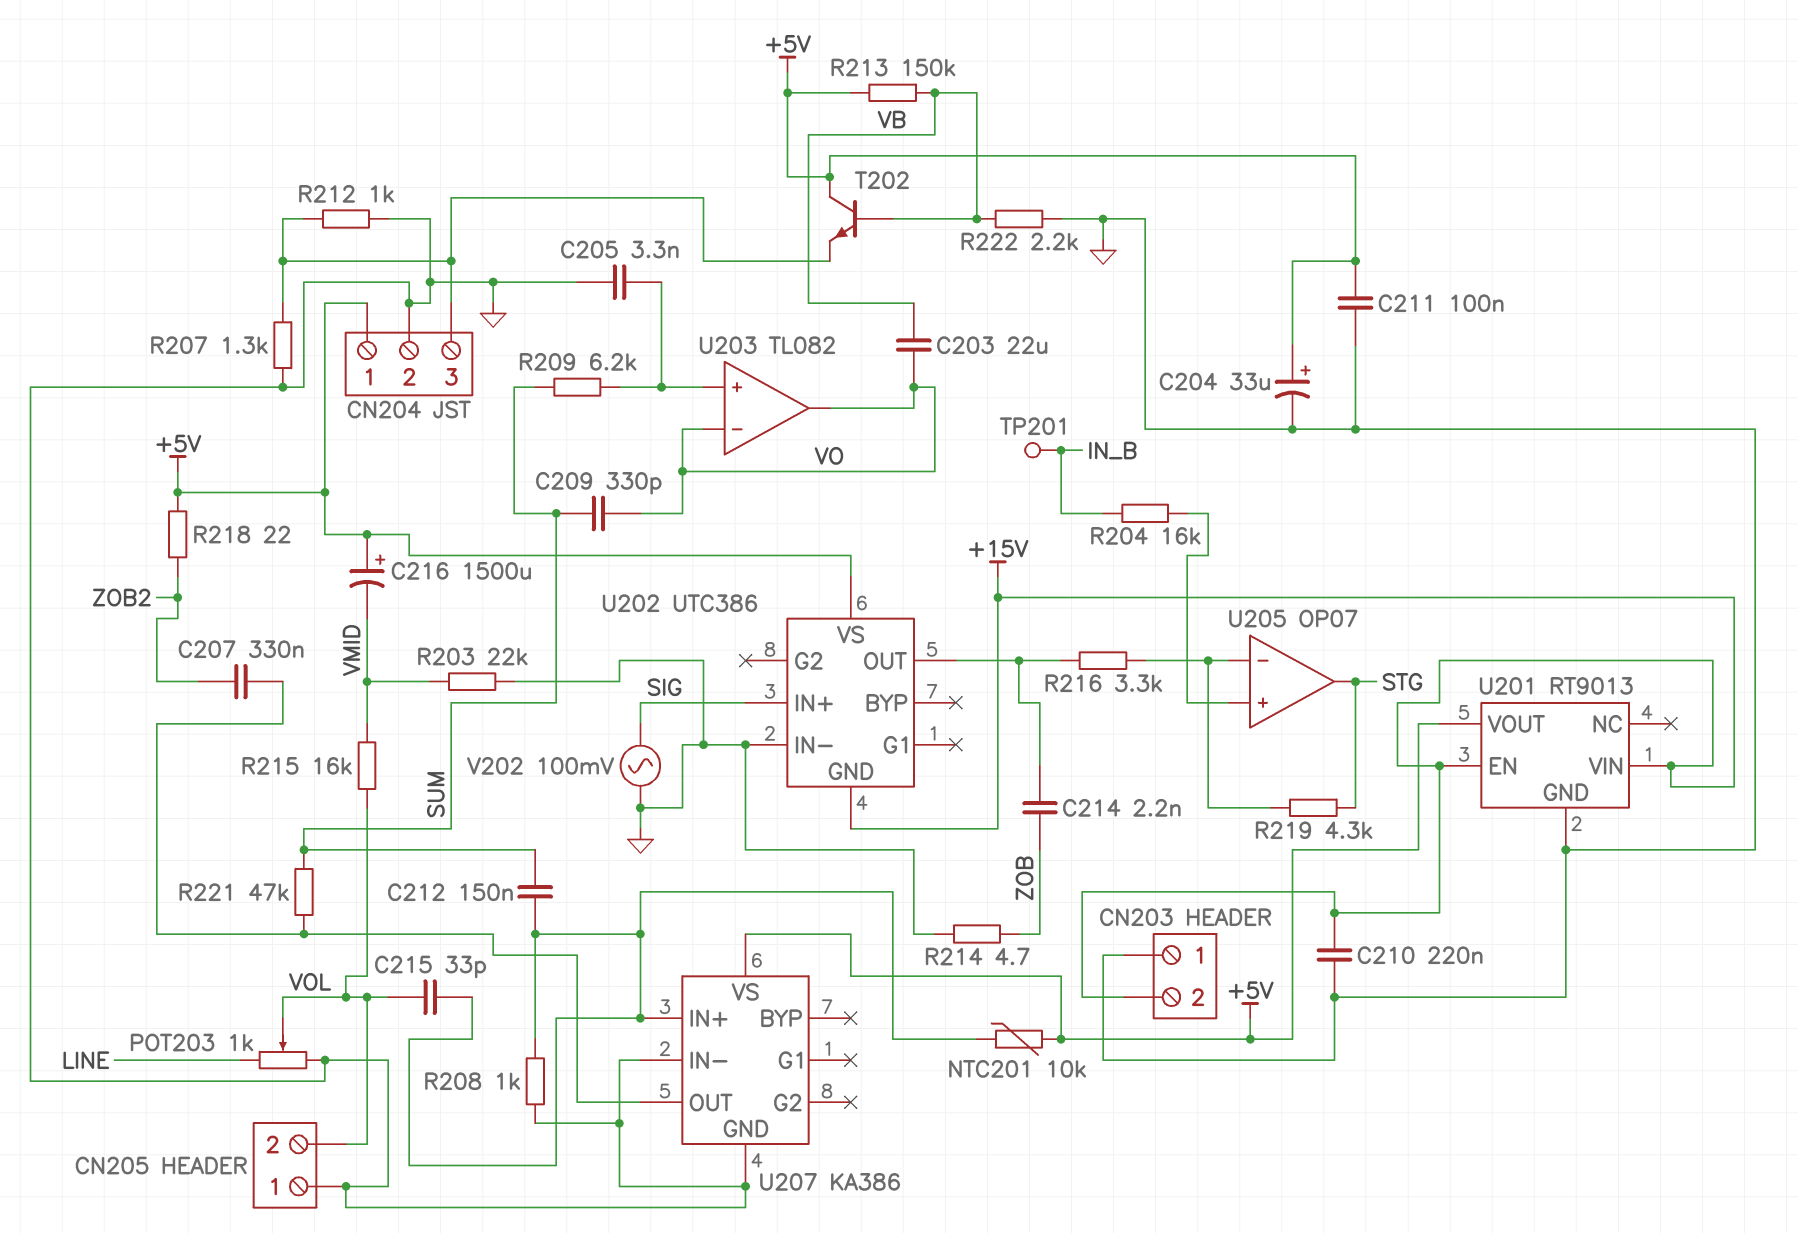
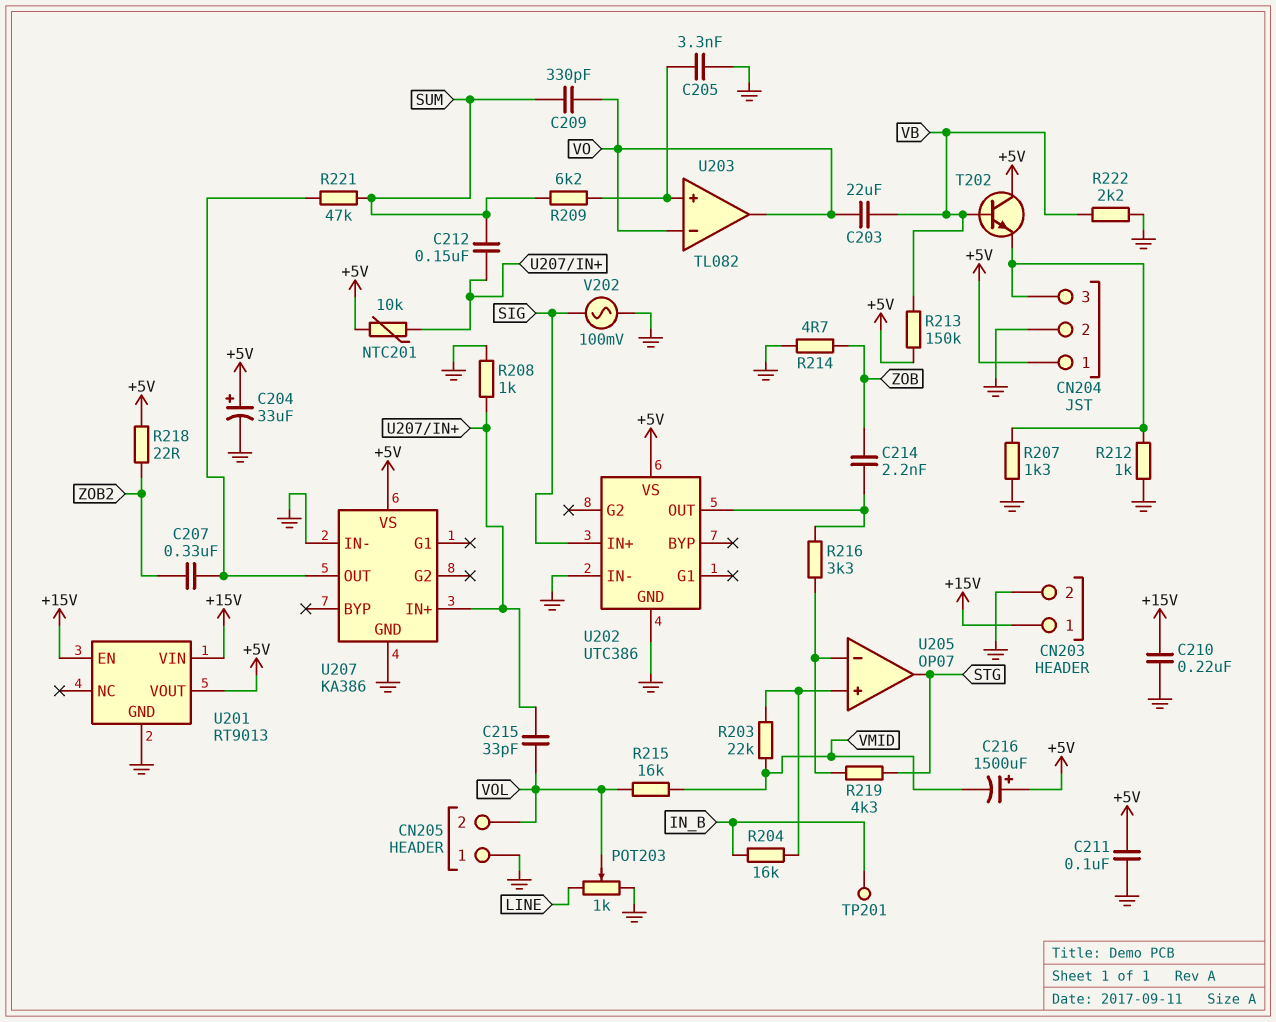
CN203 pin 1: GND -> +15V
CN203 pin 2: +15V -> GND
R203: 22k (GND, VMID) -> 22k (U205/in+, VMID)
U202 pin GND: +15V -> GND

